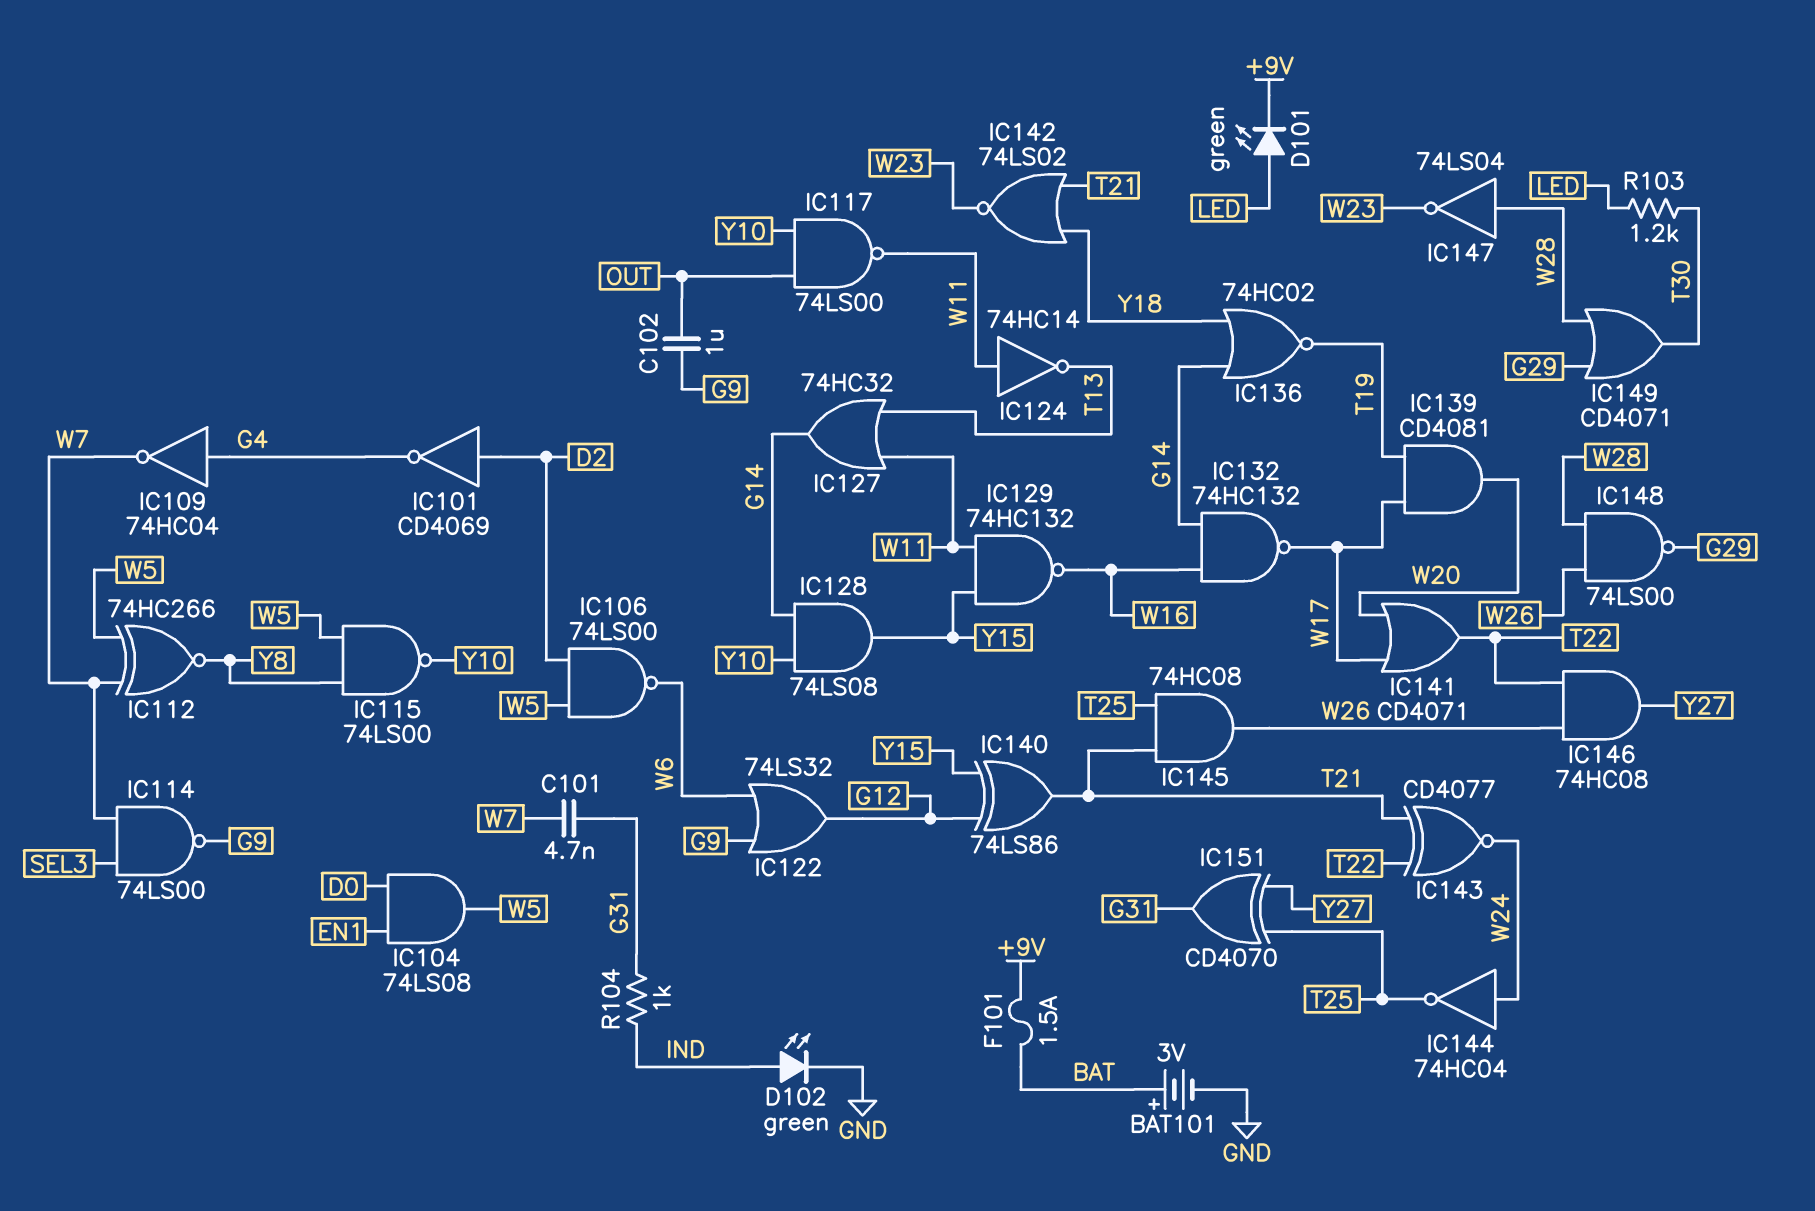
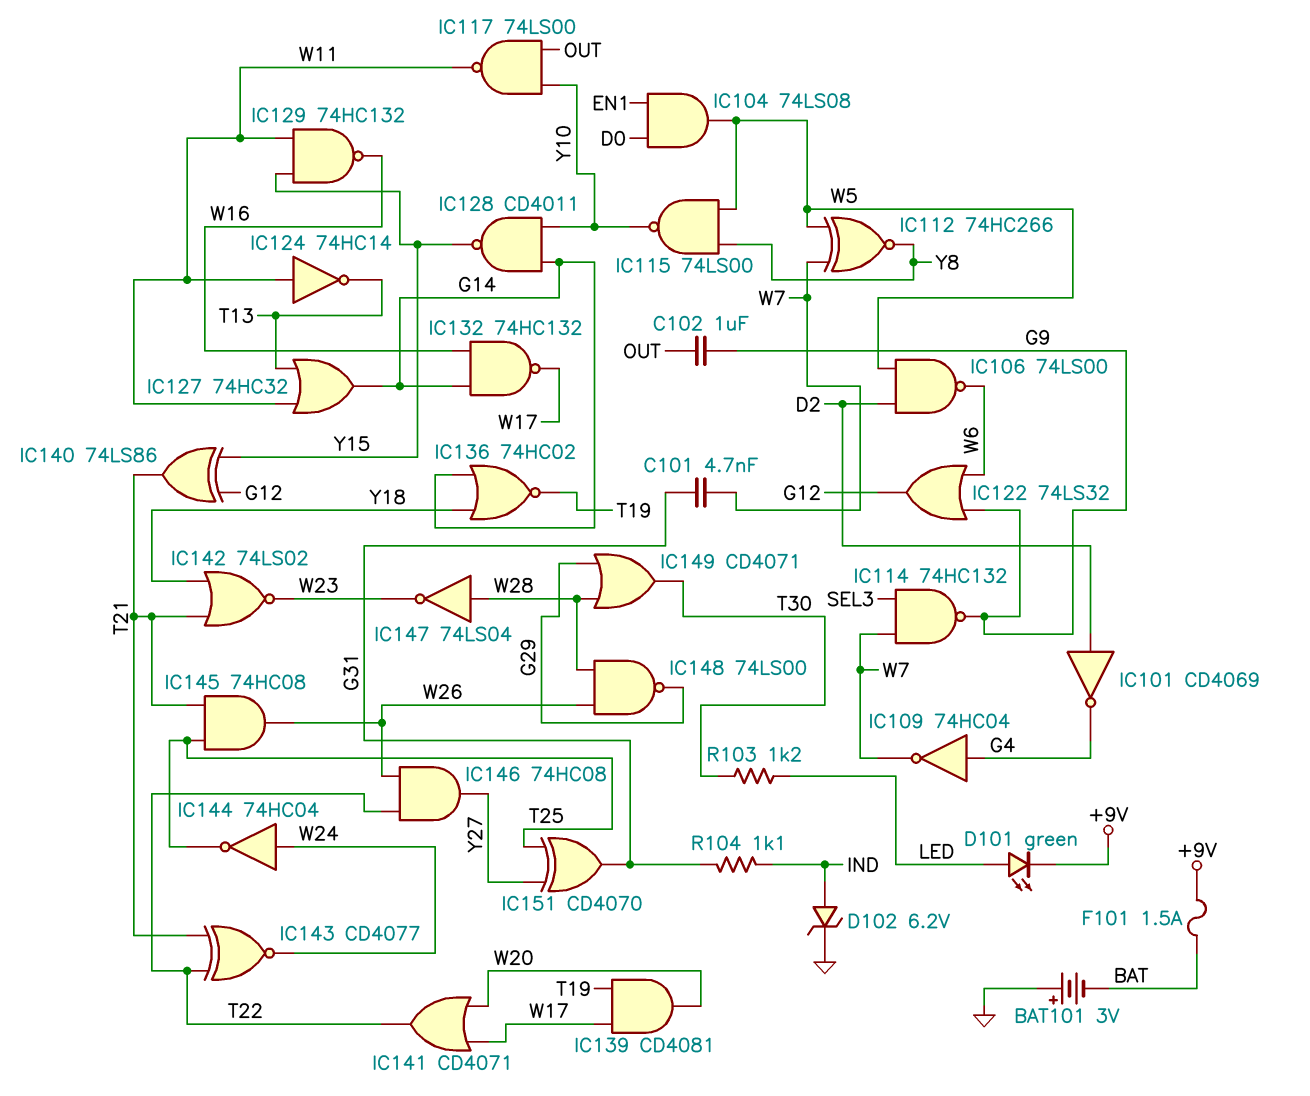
BAT101: 3V (plus BAT, minus GND) -> 3V (plus GND, minus BAT)
D102: LED green (A IND, K GND) -> zener 6.2V (A IND, K GND)
IC114: NAND 74LS00 (in SEL3, in W7, out G9) -> NAND 74HC132 (in SEL3, in W7, out G9)
IC128: AND 74LS08 (in G14, in Y10, out Y15) -> NAND CD4011 (in G14, in Y10, out Y15)
R104: 1k (G31, IND) -> 1.1k (G31, IND)

